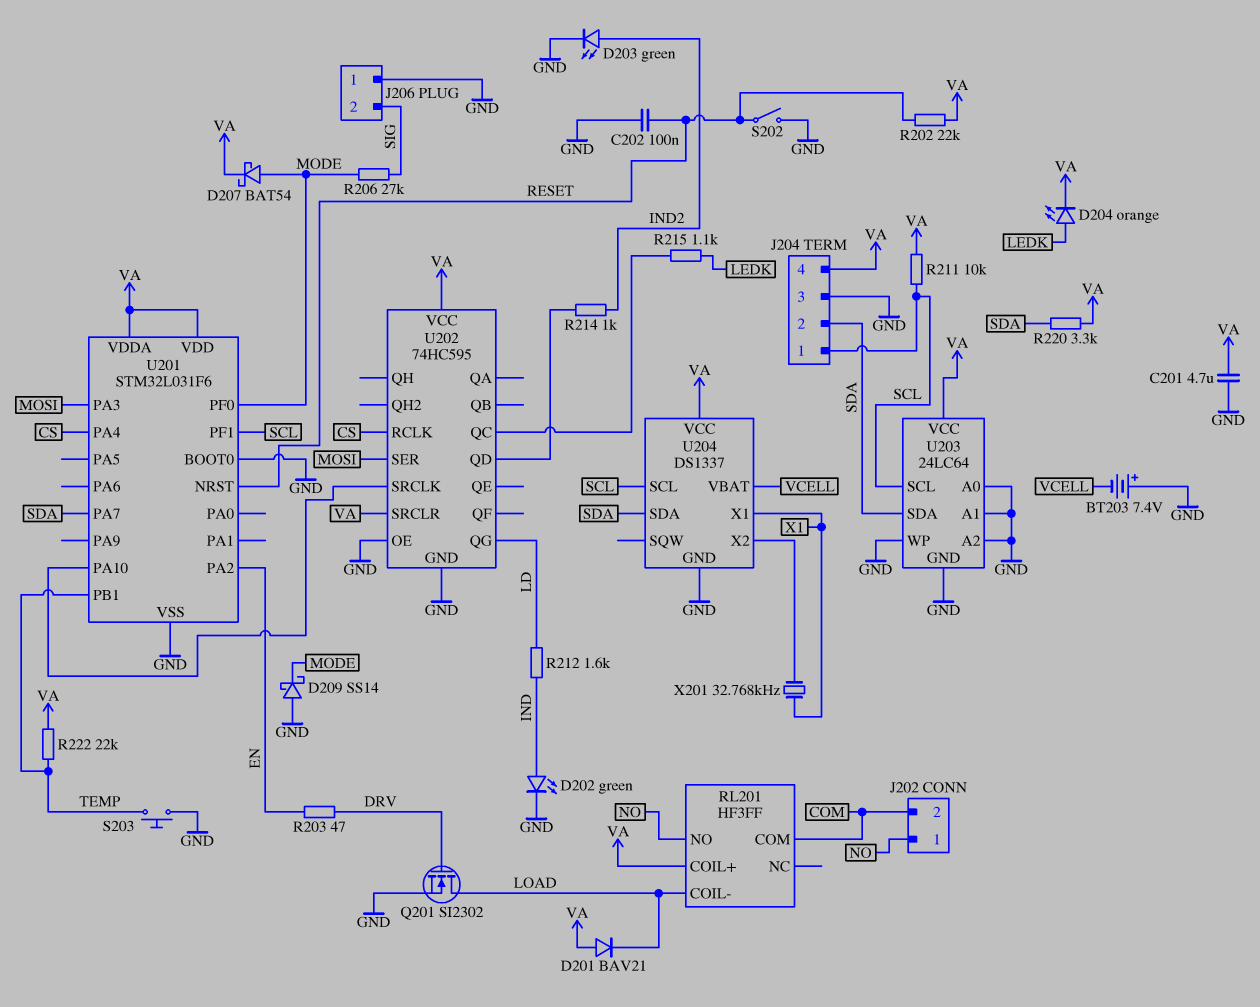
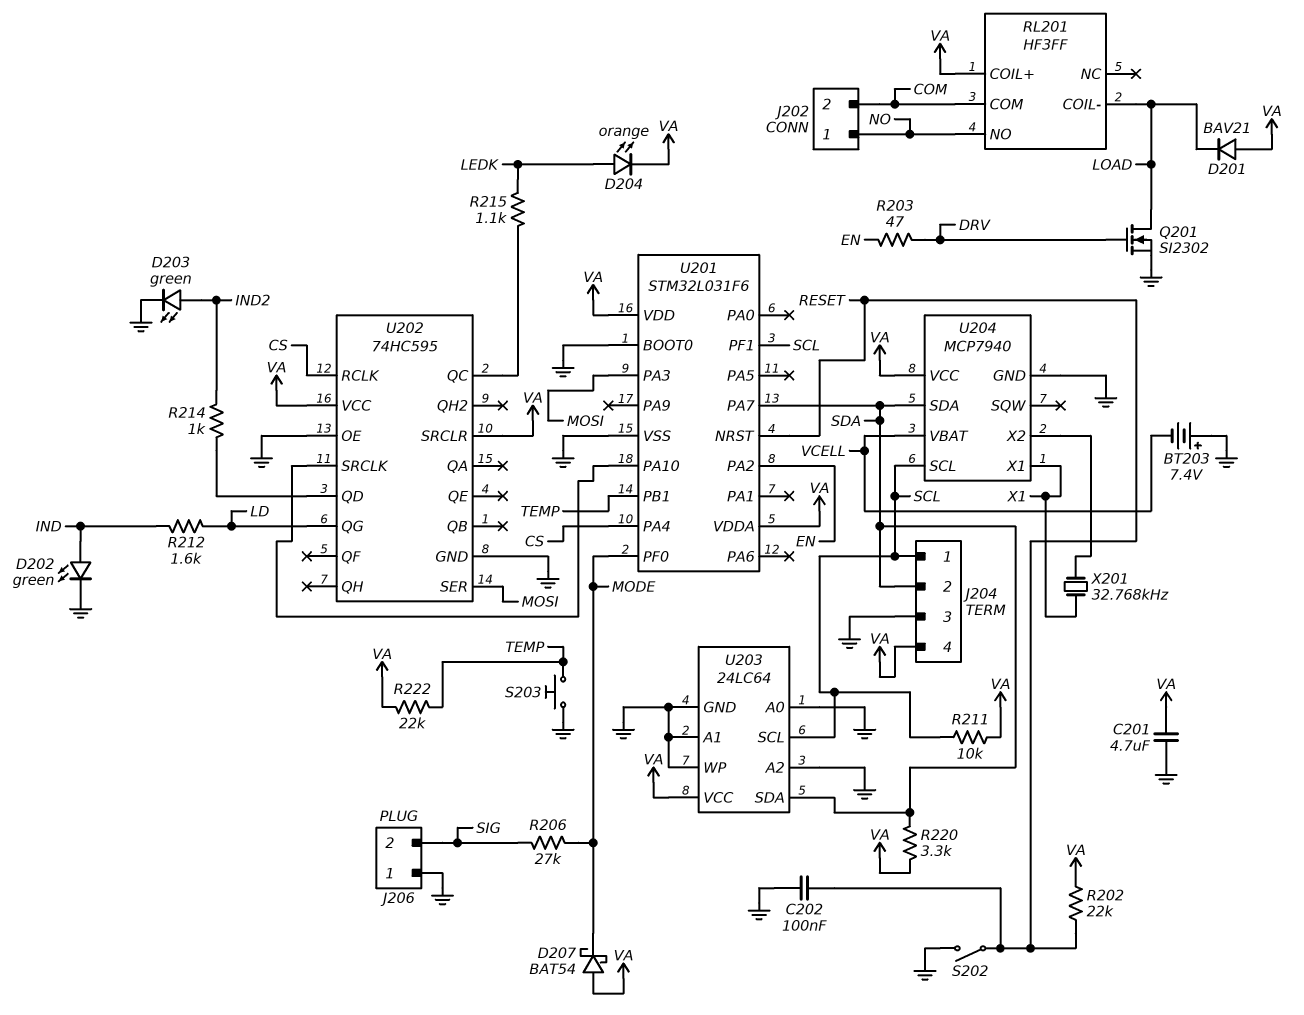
D207: schottky BAT54 (A MODE, K VA) -> schottky BAT54 (A VA, K MODE)
D209: schottky SS14 (A GND, K MODE) -> none
U204: DS1337 -> MCP7940

